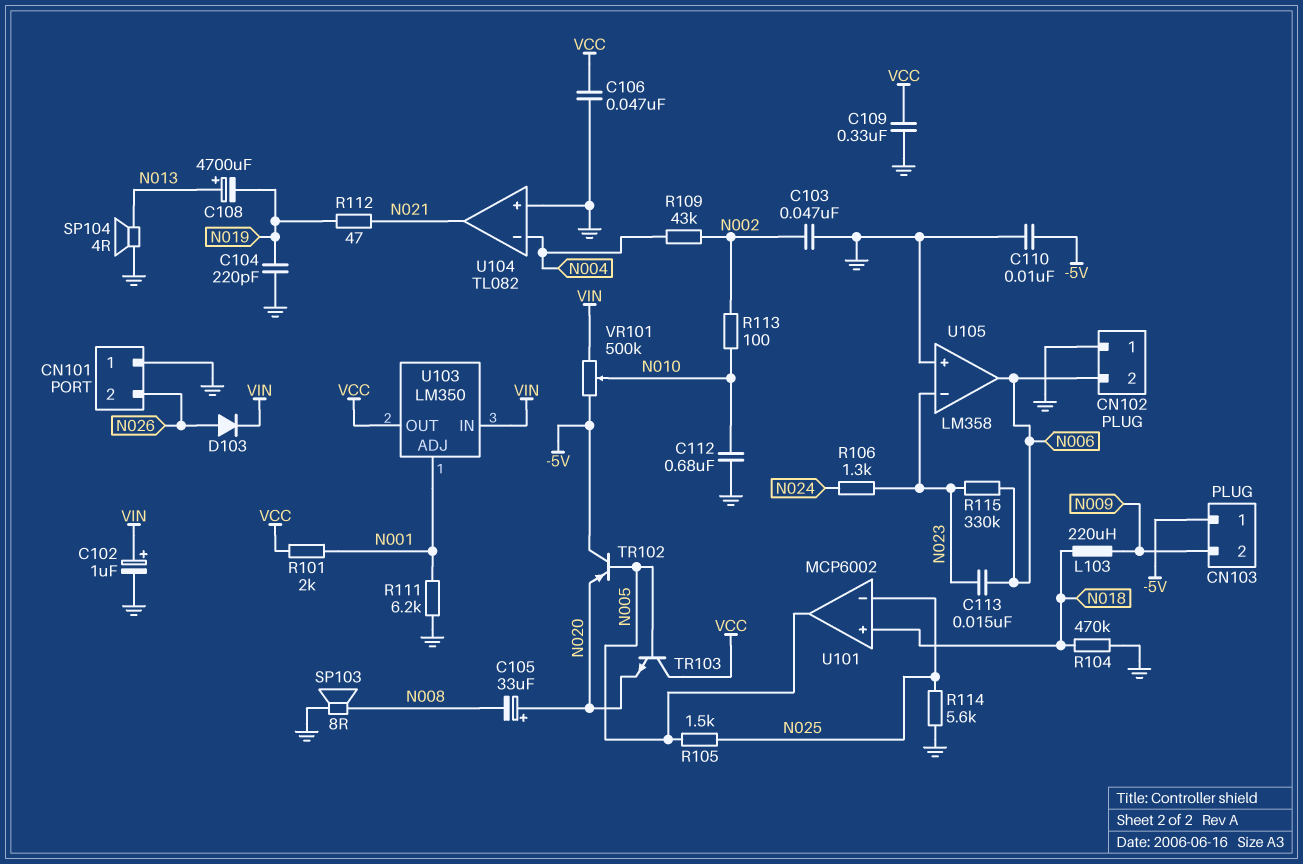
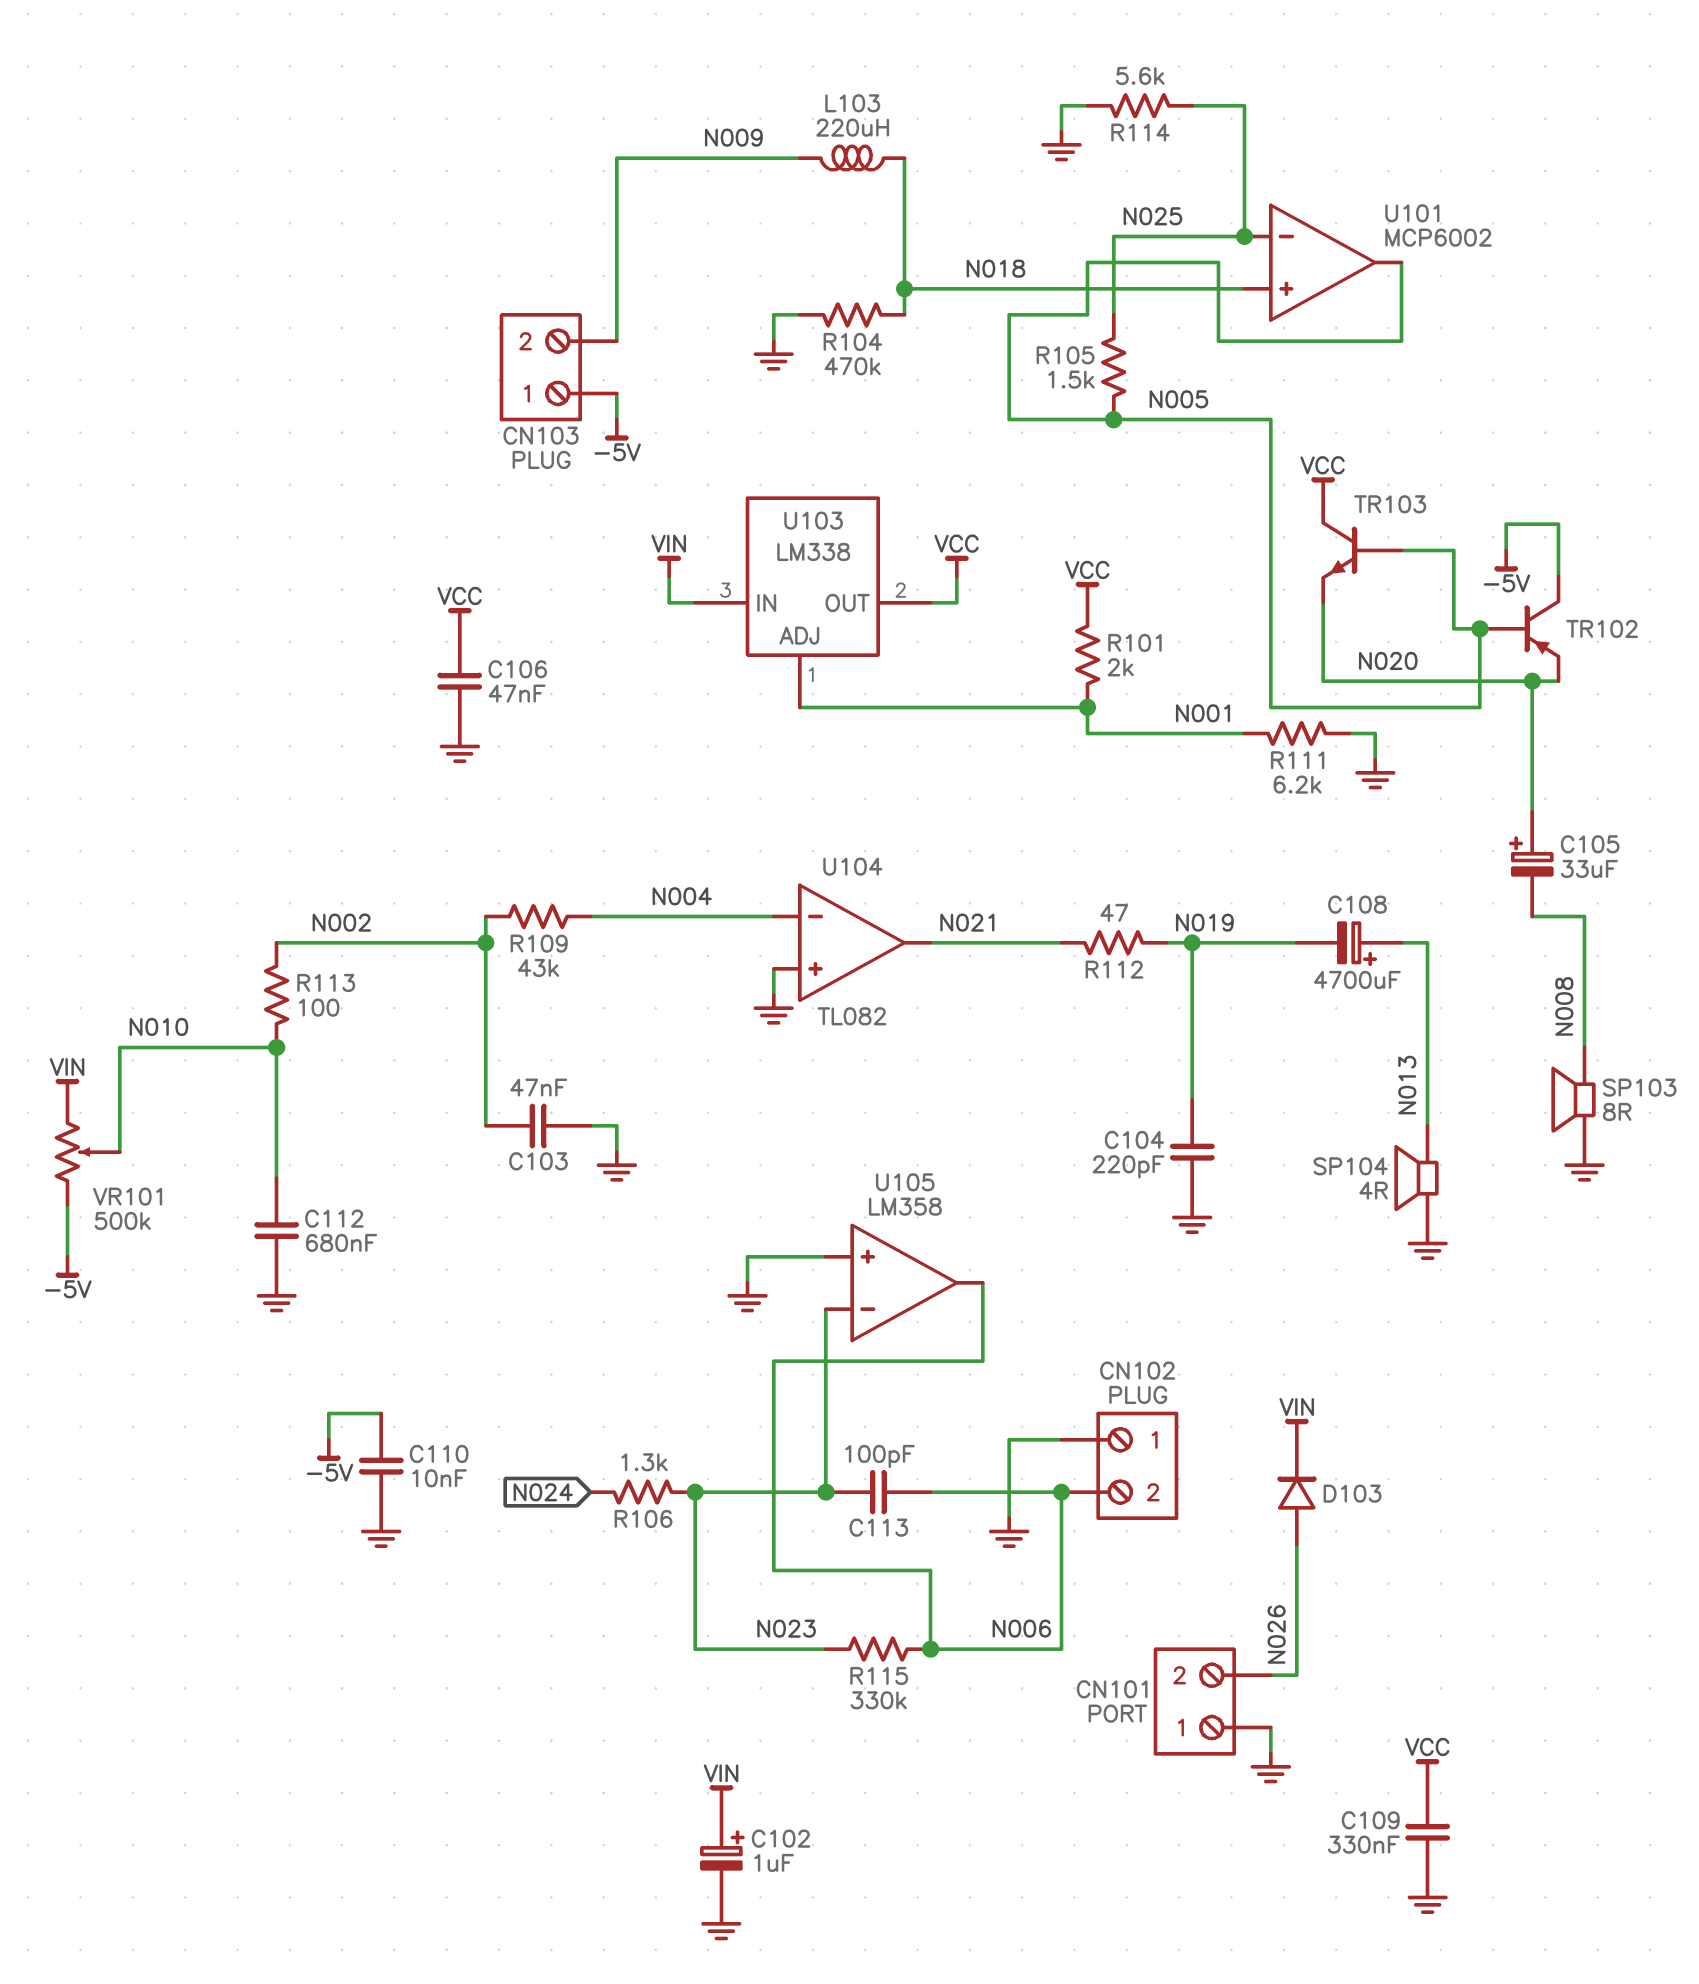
C113: 15nF (N006, N023) -> 100pF (N006, N023)
U103: LM350 -> LM338

